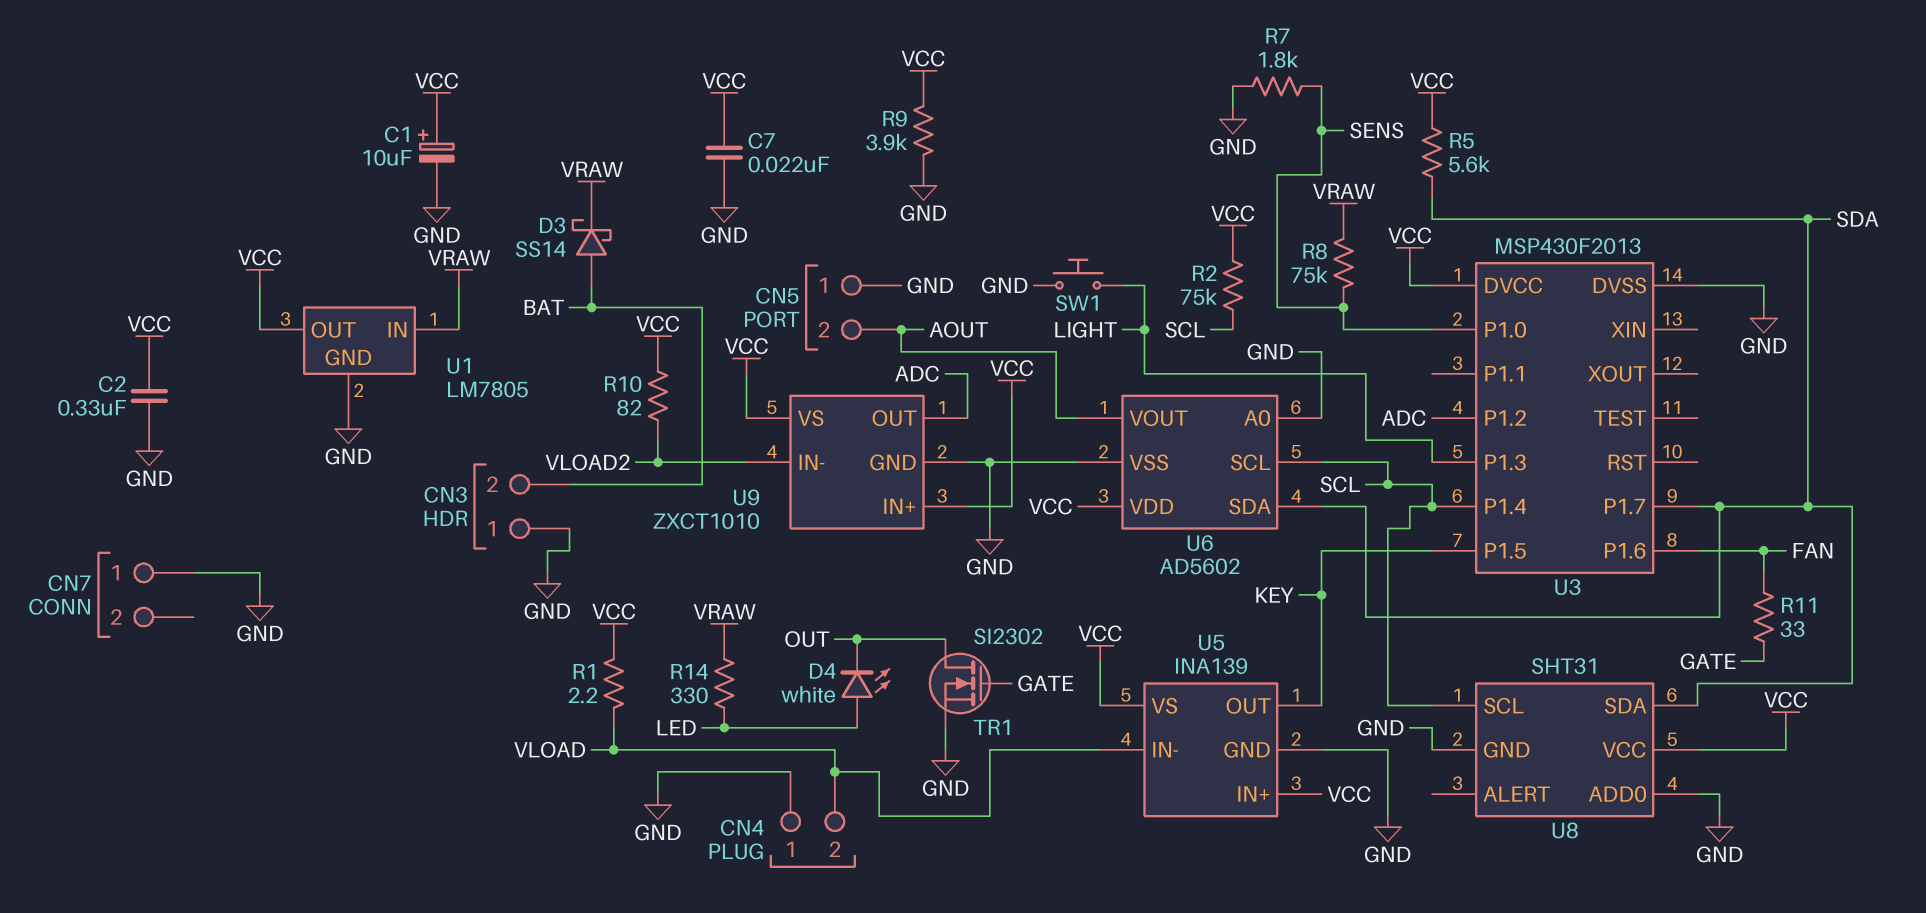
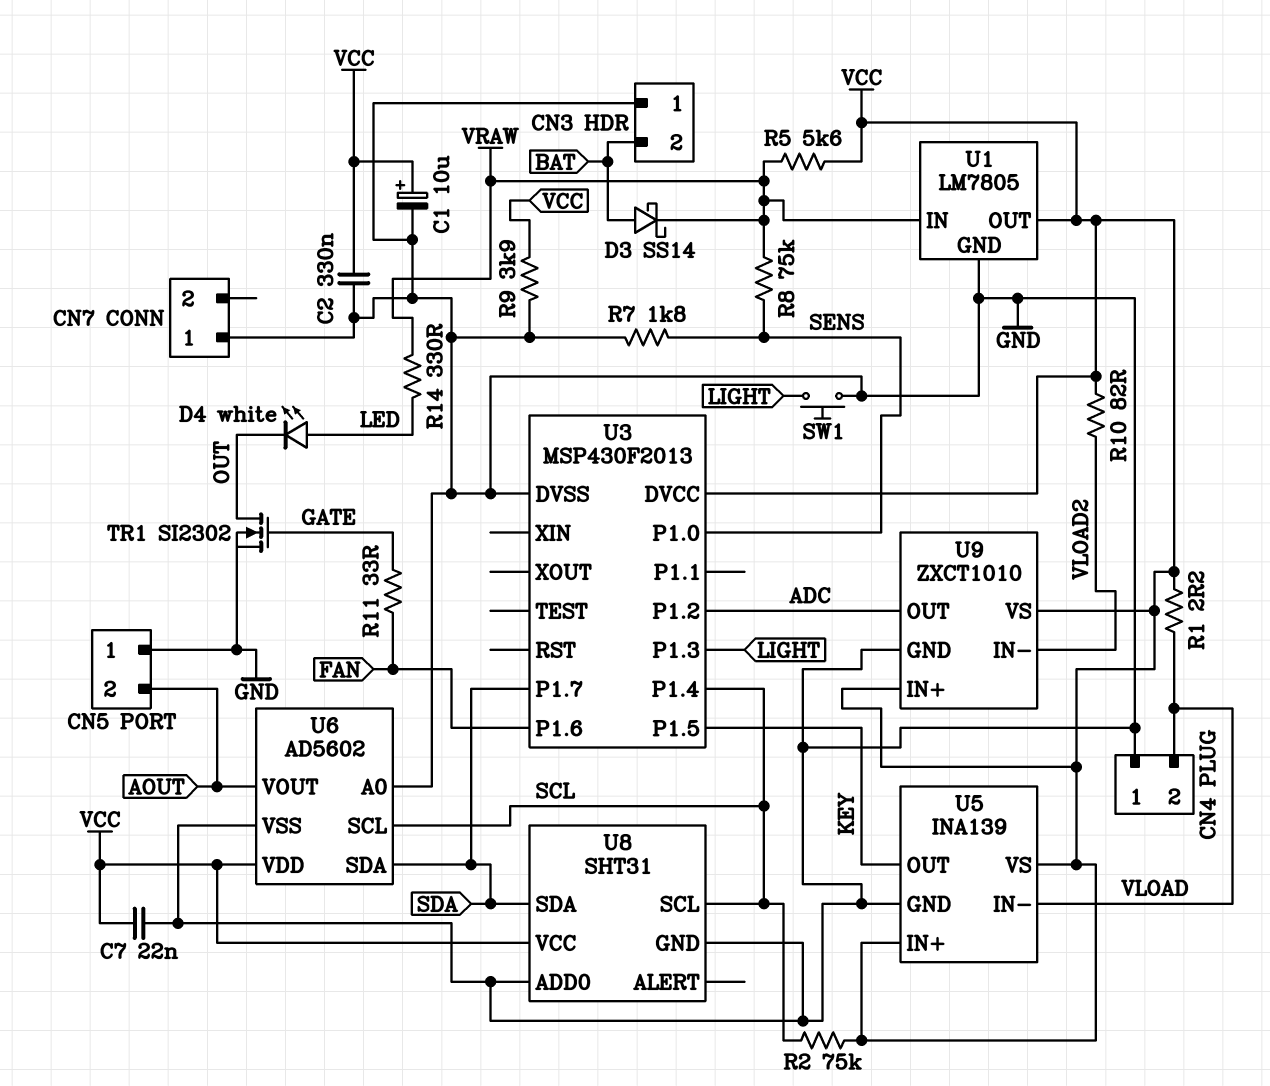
R5: 5.6k (SDA, VCC) -> 5.6k (VCC, VRAW)

